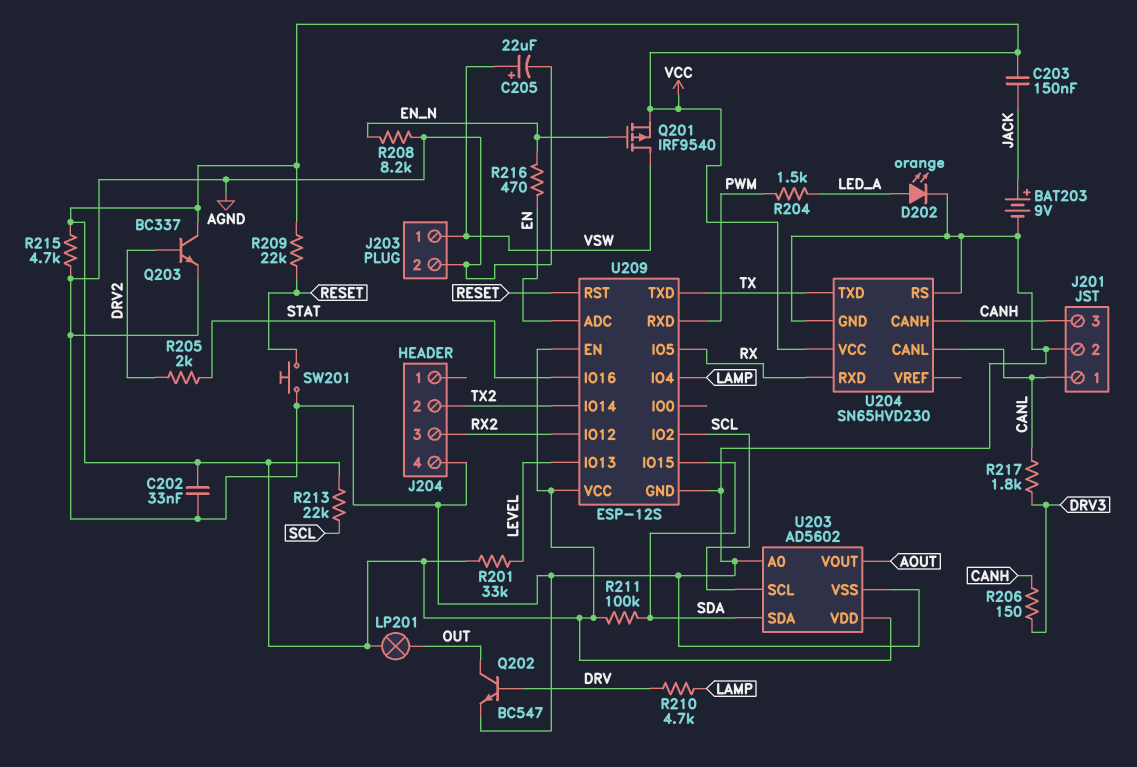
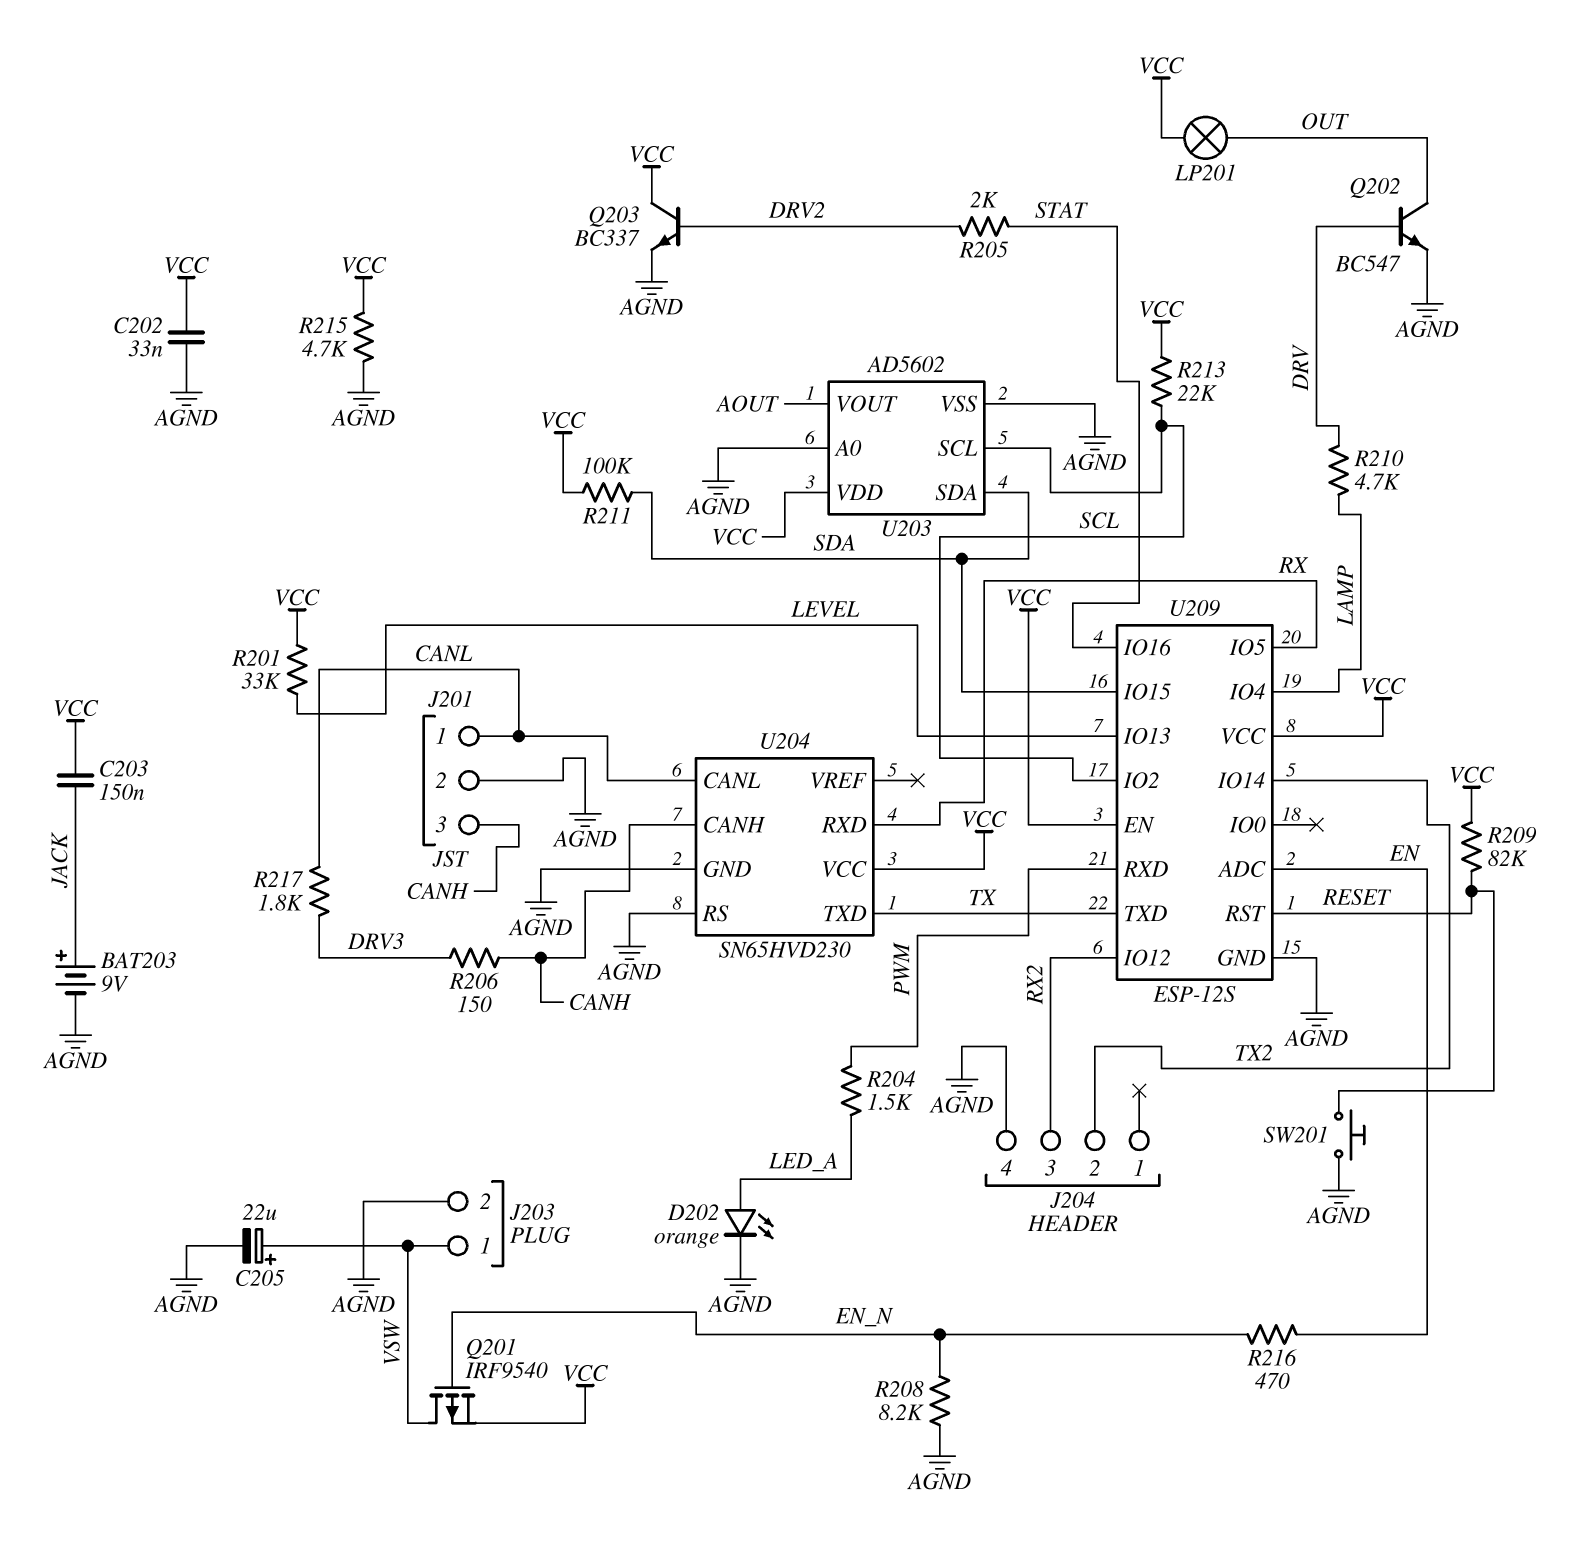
R209: 22k (RESET, VCC) -> 82k (RESET, VCC)

